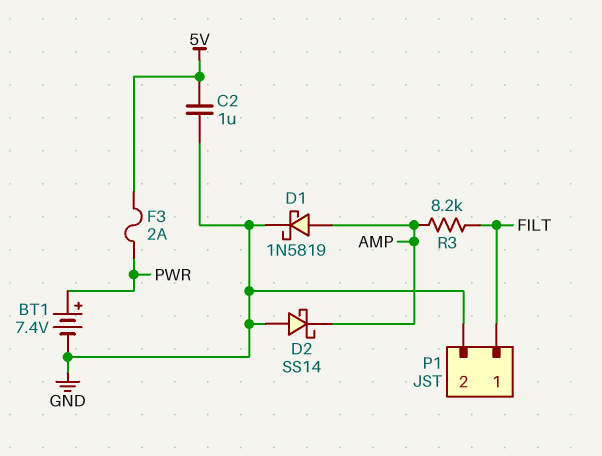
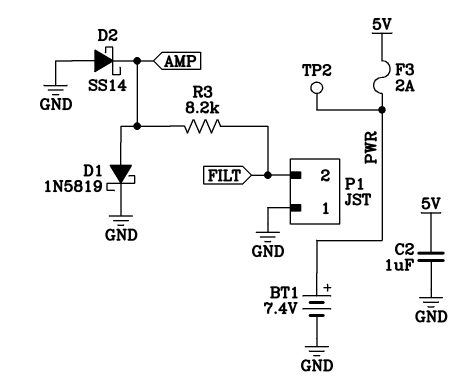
P1 pin 1: FILT -> GND
P1 pin 2: GND -> FILT
TP2: none -> test point (PWR)

